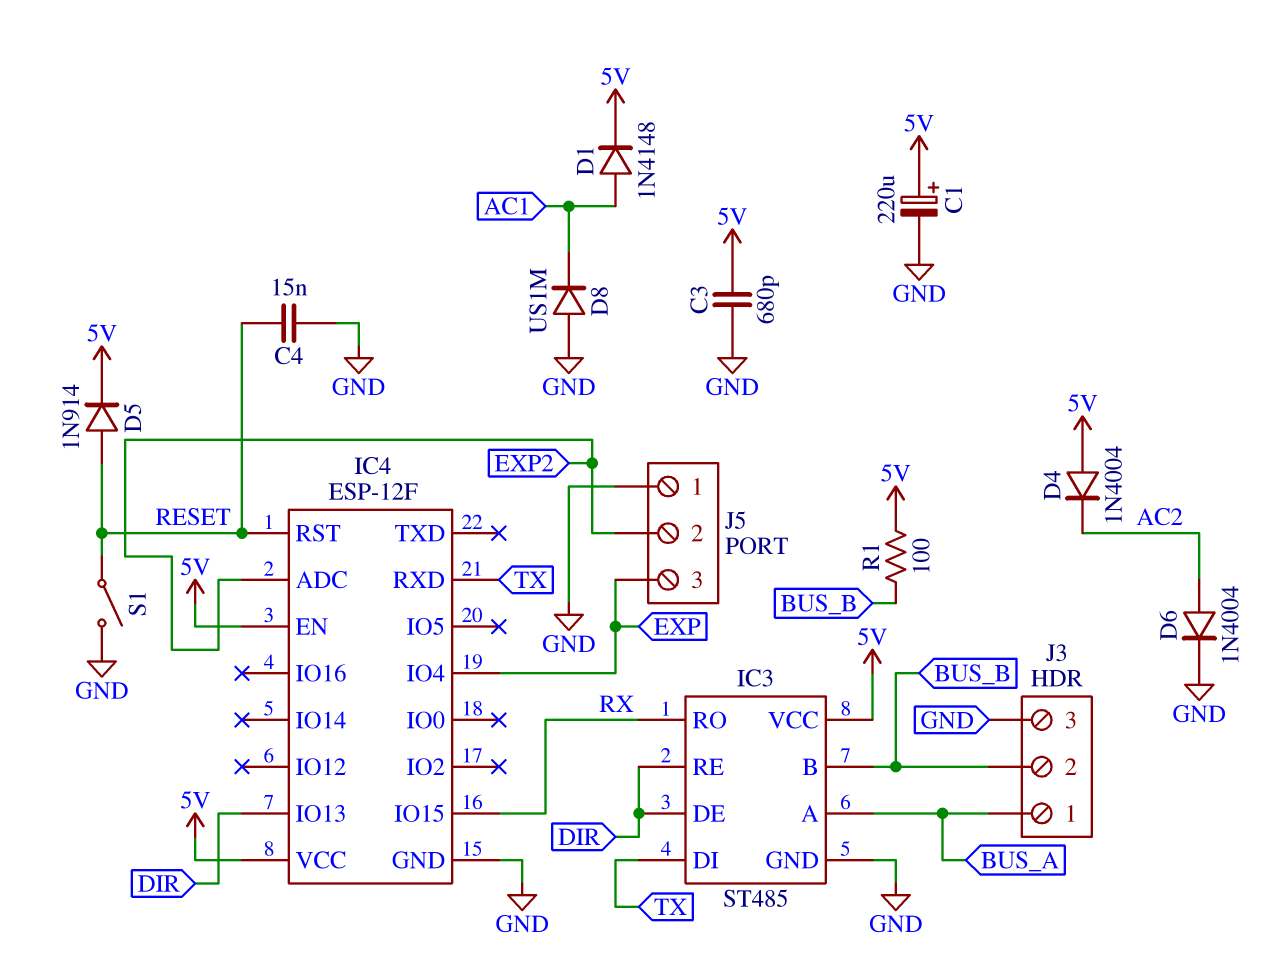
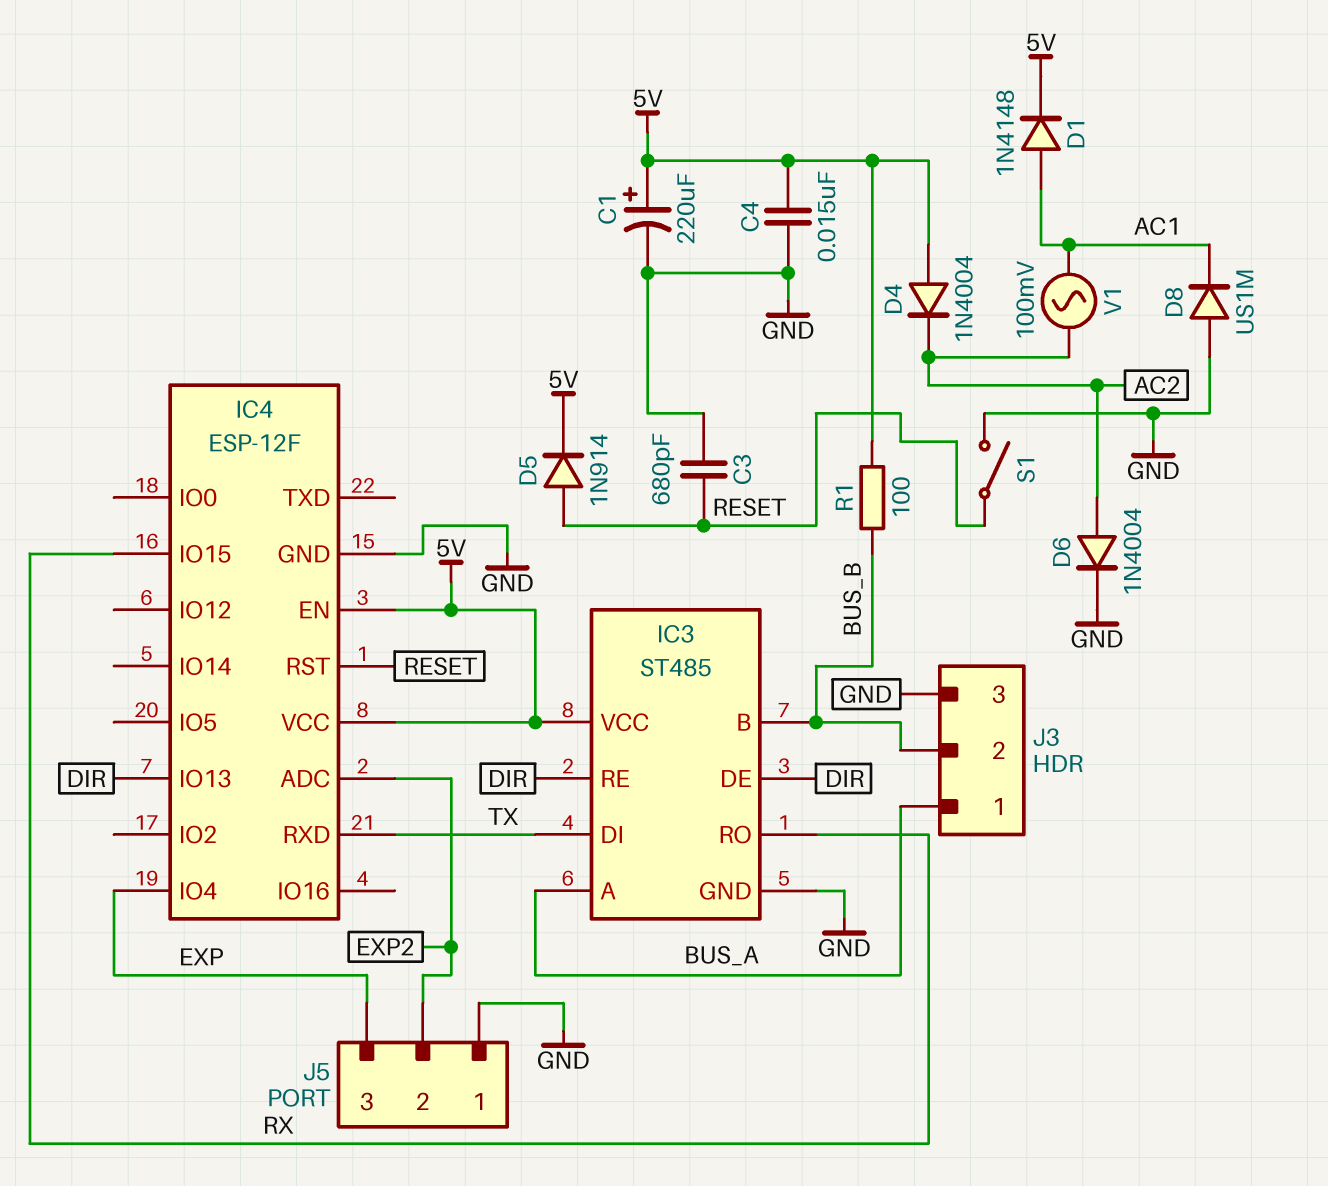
C3: 680pF (5V, GND) -> 680pF (GND, RESET)
C4: 15nF (GND, RESET) -> 15nF (5V, GND)
V1: none -> AC 100mV (AC1, AC2)

